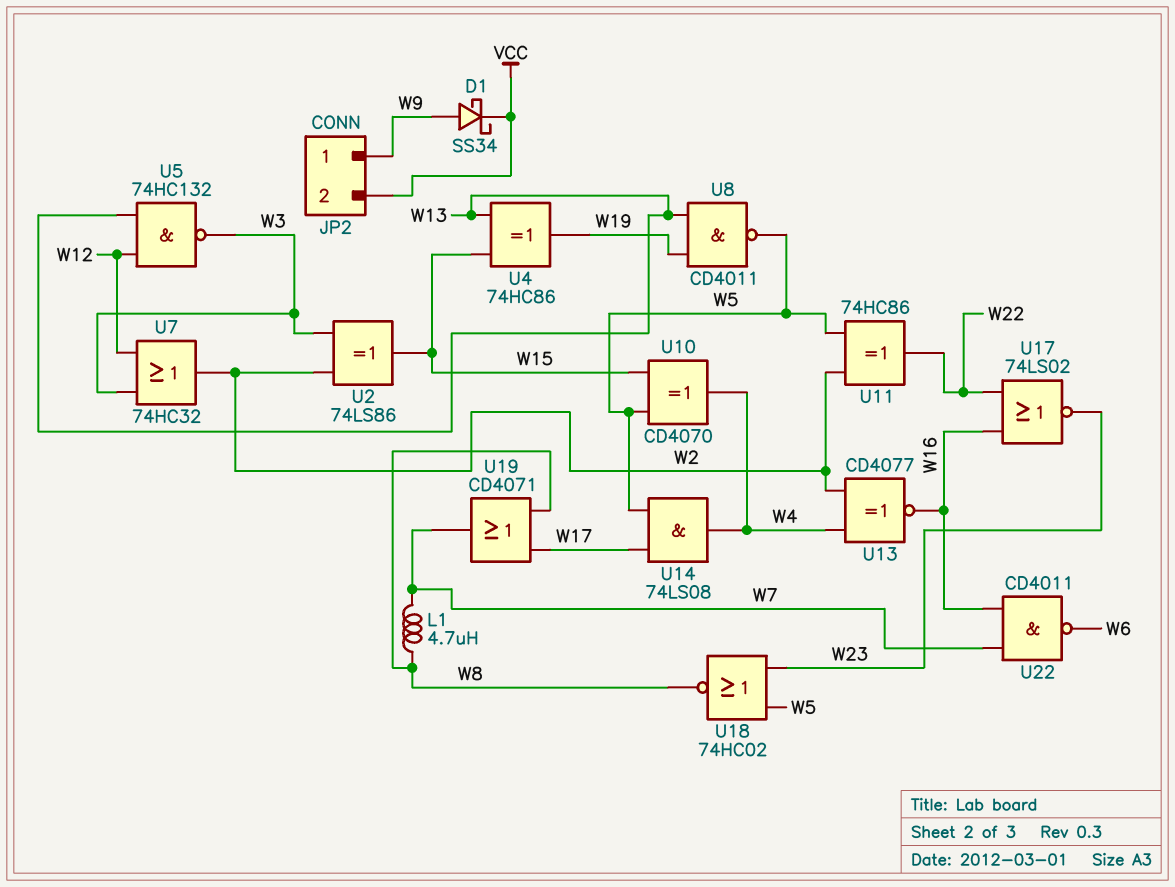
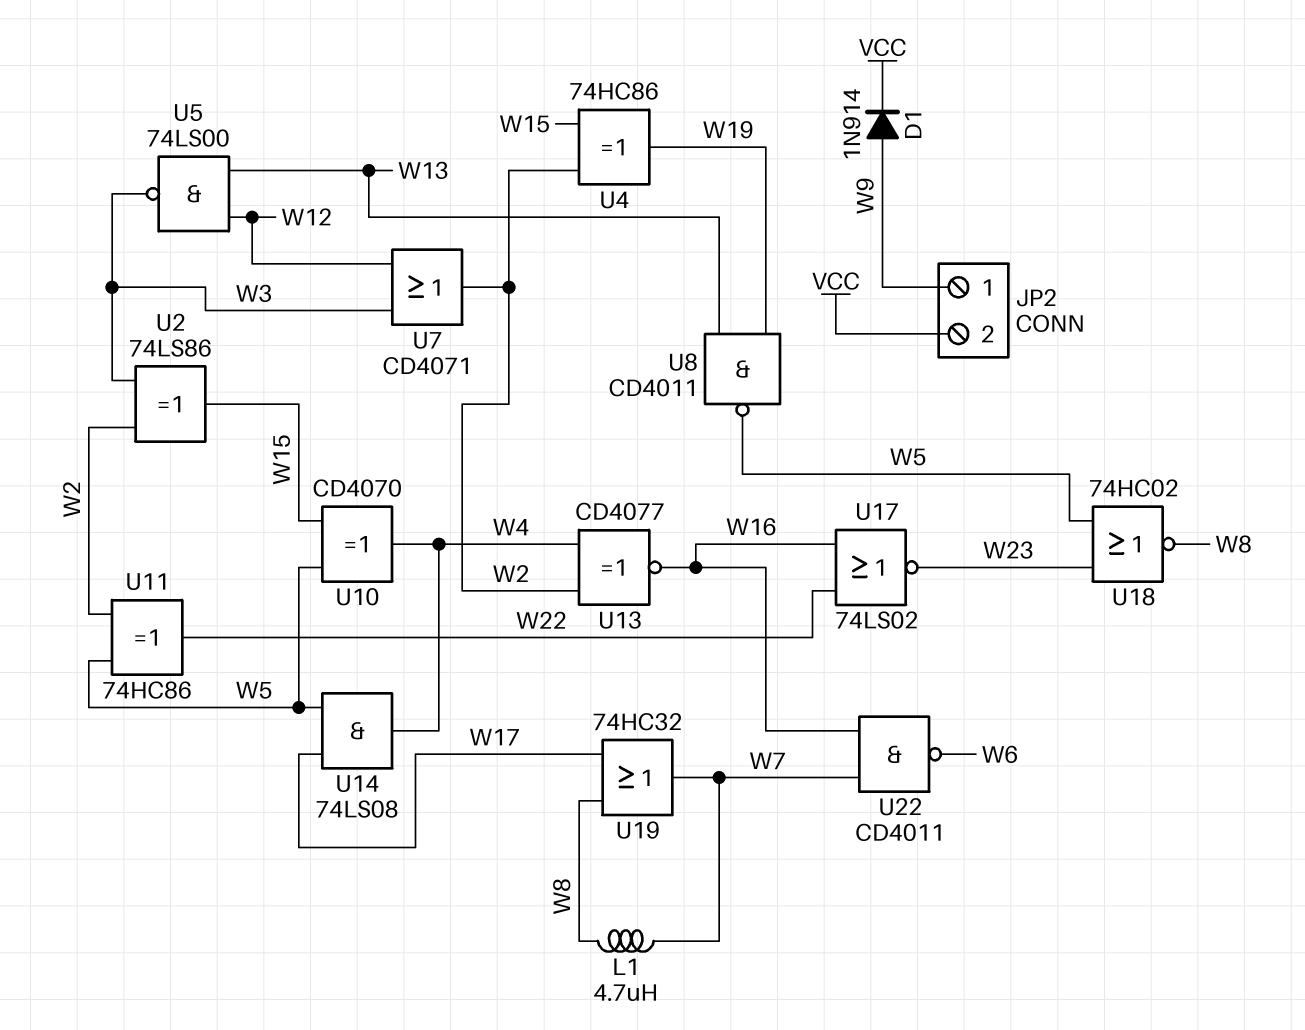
D1: schottky SS34 (A W9, K VCC) -> diode 1N914 (A W9, K VCC)
U4: XOR 74HC86 (in W13, in W15, out W19) -> XOR 74HC86 (in W2, in W15, out W19)
U5: NAND 74HC132 (in W12, in W13, out W3) -> NAND 74LS00 (in W12, in W13, out W3)
U7: OR 74HC32 (in W3, in W12, out W2) -> OR CD4071 (in W3, in W12, out W2)
U19: OR CD4071 (in W8, in W17, out W7) -> OR 74HC32 (in W8, in W17, out W7)

